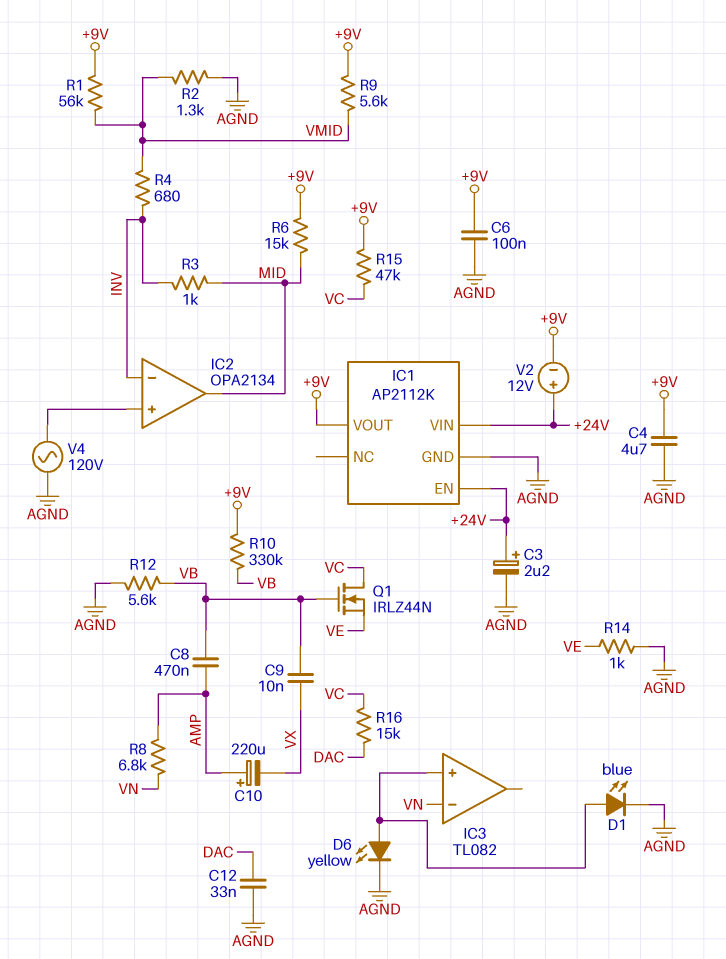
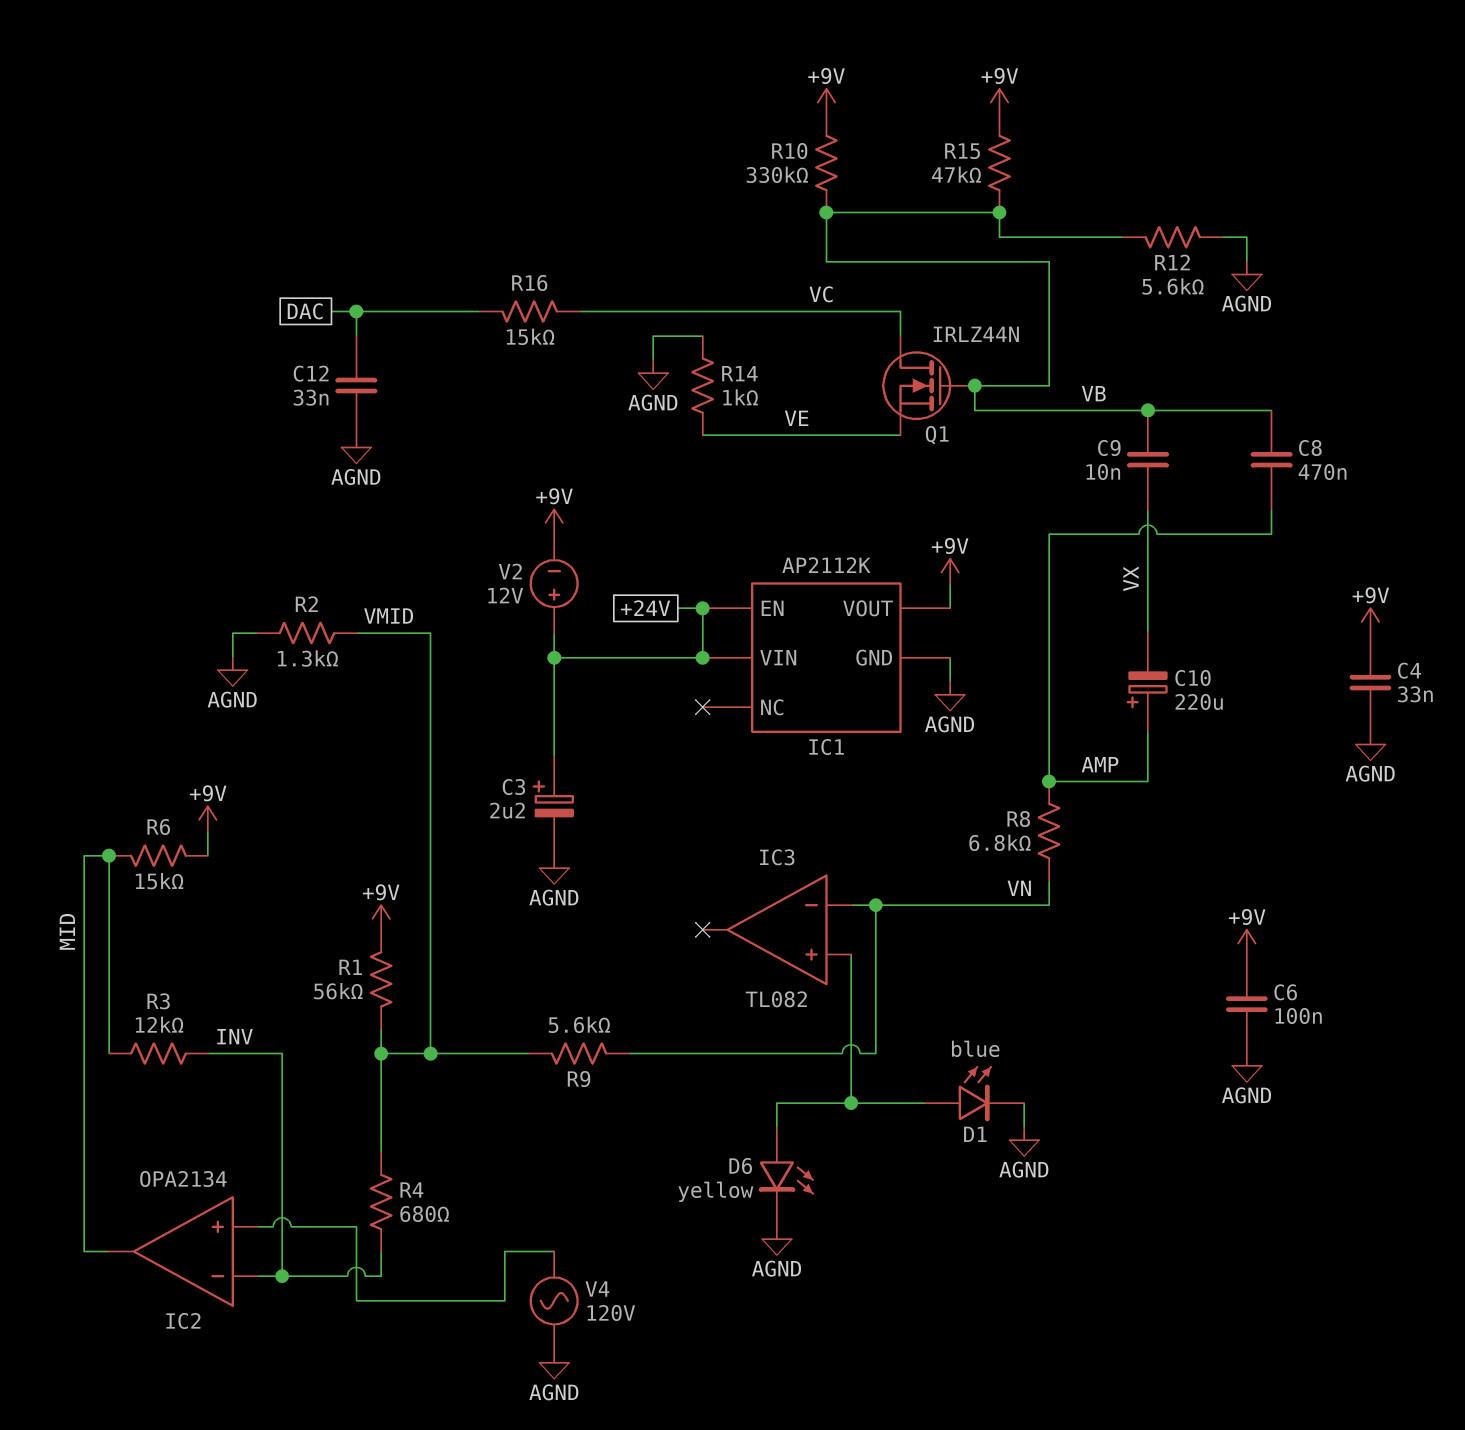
C4: 4.7uF (+9V, AGND) -> 33nF (+9V, AGND)
R3: 1k (INV, MID) -> 12k (INV, MID)
R9: 5.6k (+9V, VMID) -> 5.6k (VMID, VN)
R15: 47k (+9V, VC) -> 47k (+9V, VB)

